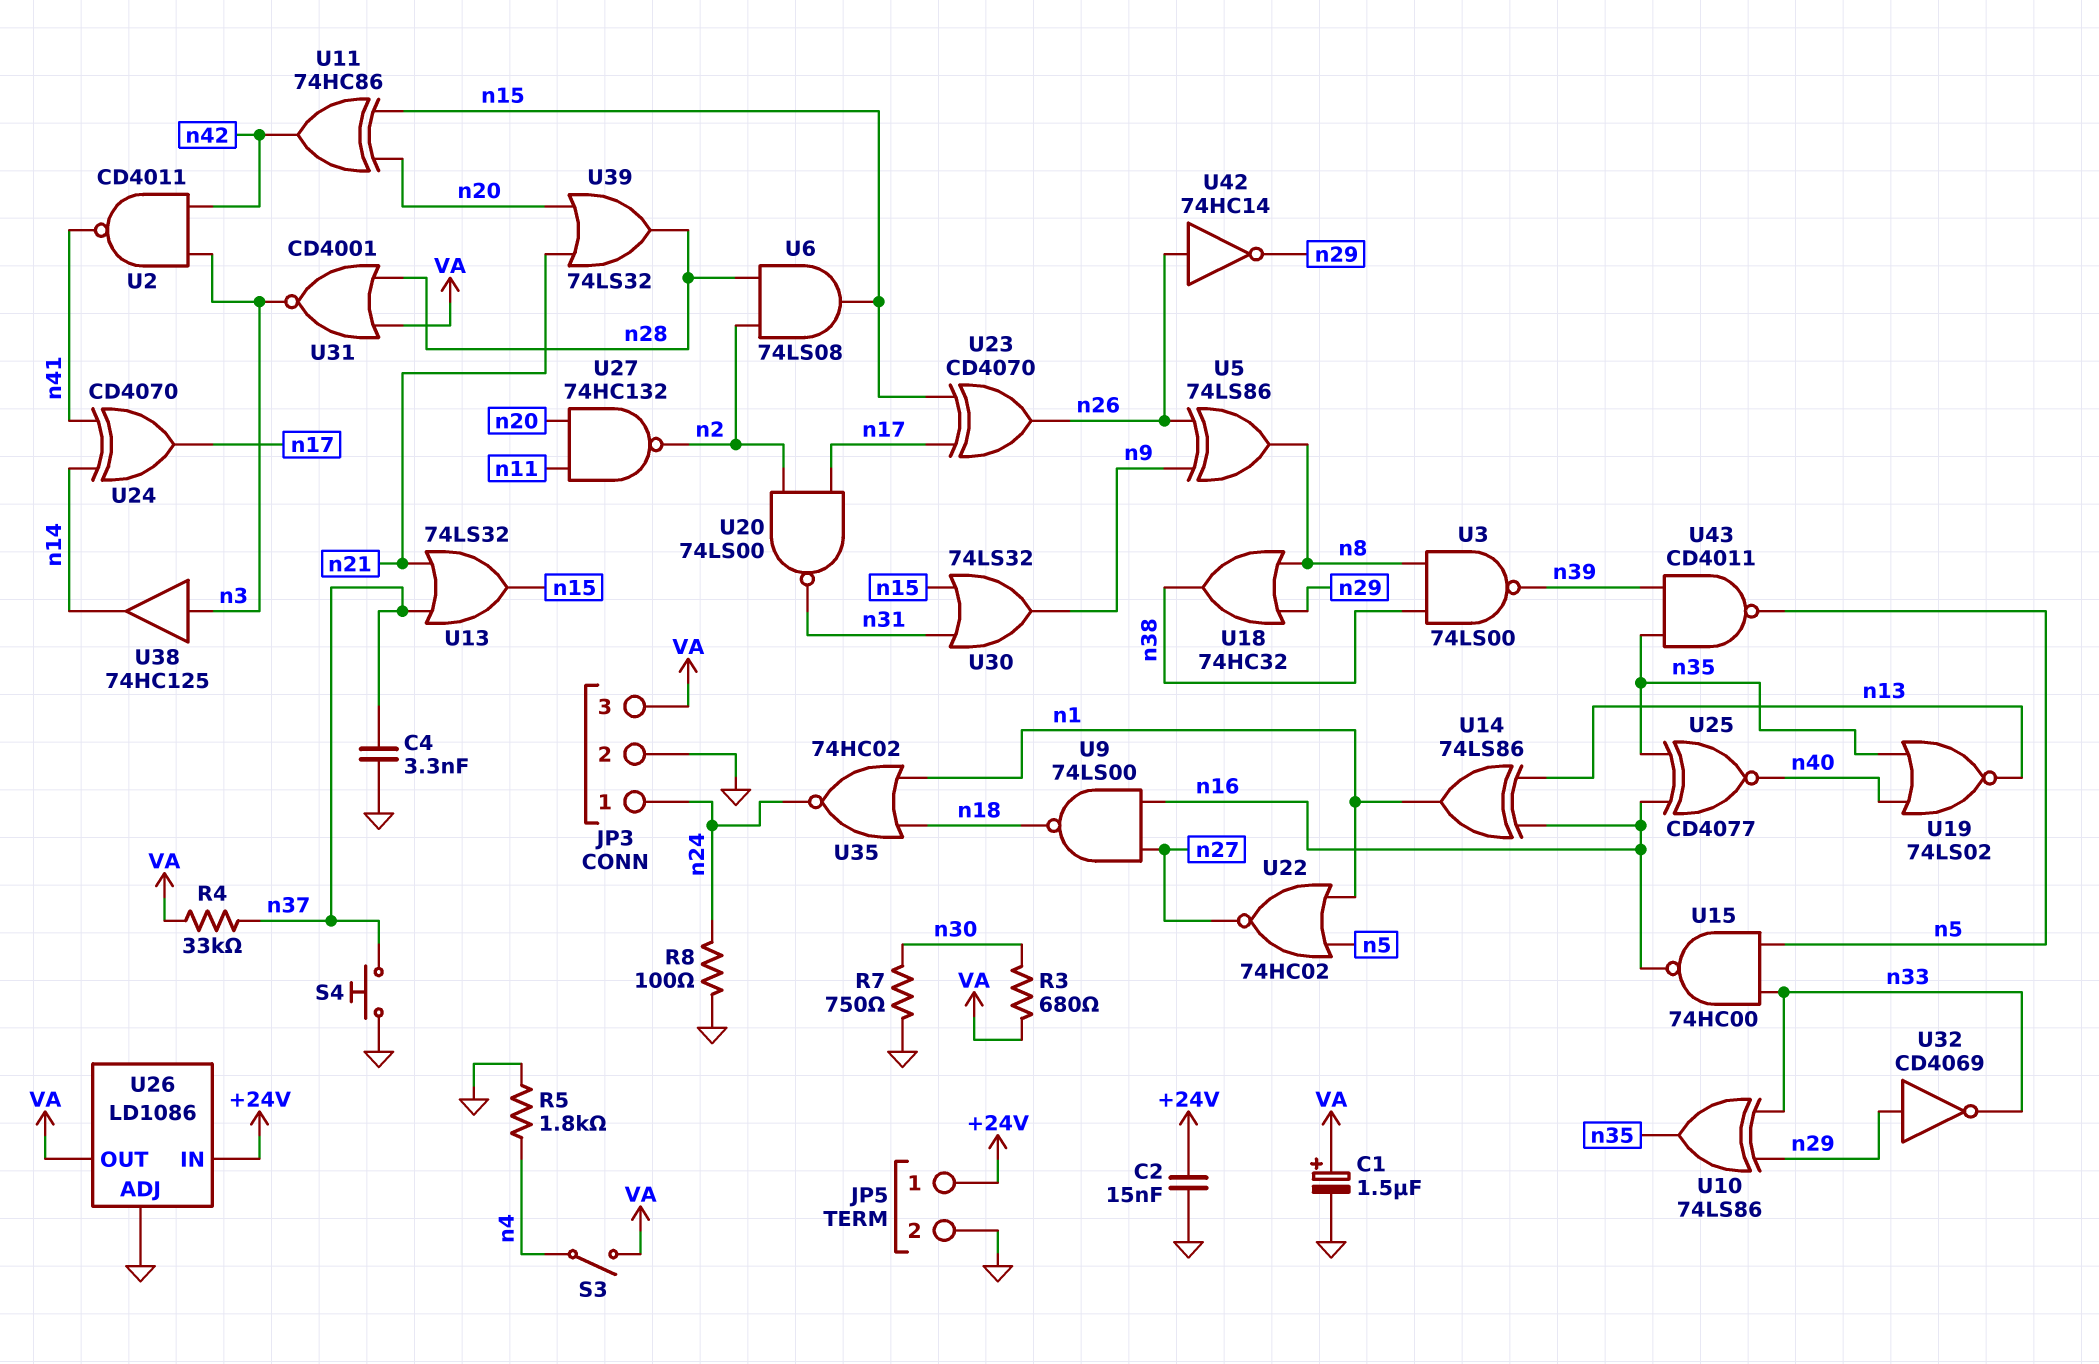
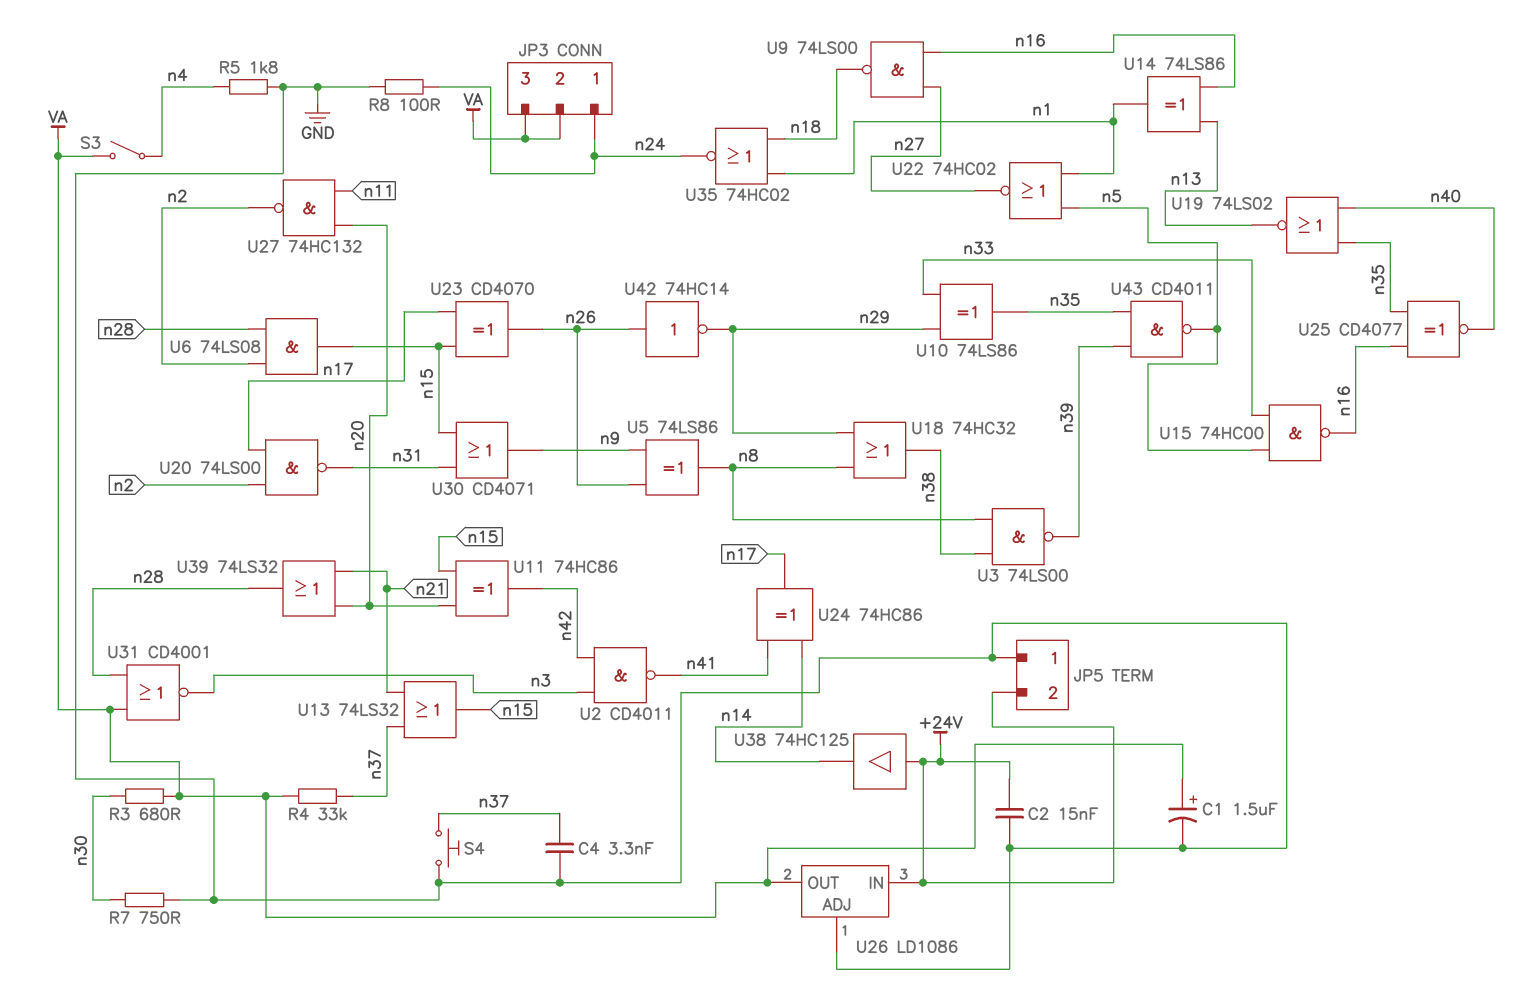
JP3 pin 2: GND -> VA
JP5 pin 1: +24V -> GND
JP5 pin 2: GND -> +24V
U24: XOR CD4070 (in n14, in n41, out n17) -> XOR 74HC86 (in n14, in n41, out n17)
U30: OR 74LS32 (in n15, in n31, out n9) -> OR CD4071 (in n15, in n31, out n9)
U32: NOT CD4069 (in n29, out n33) -> none
U38: buffer 74HC125 (in n3, out n14) -> buffer 74HC125 (in +24V, out n14)

